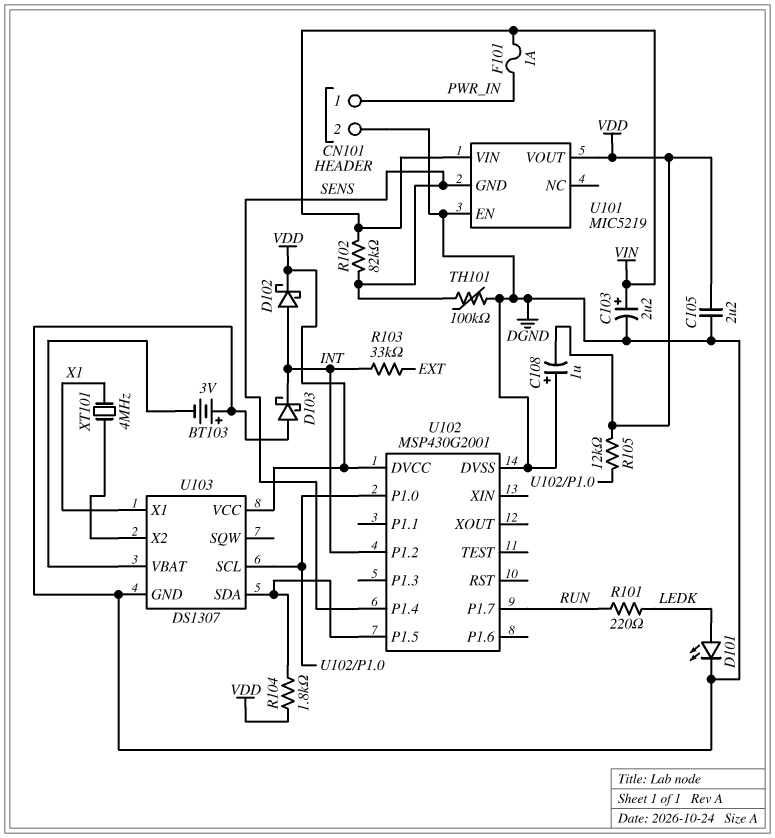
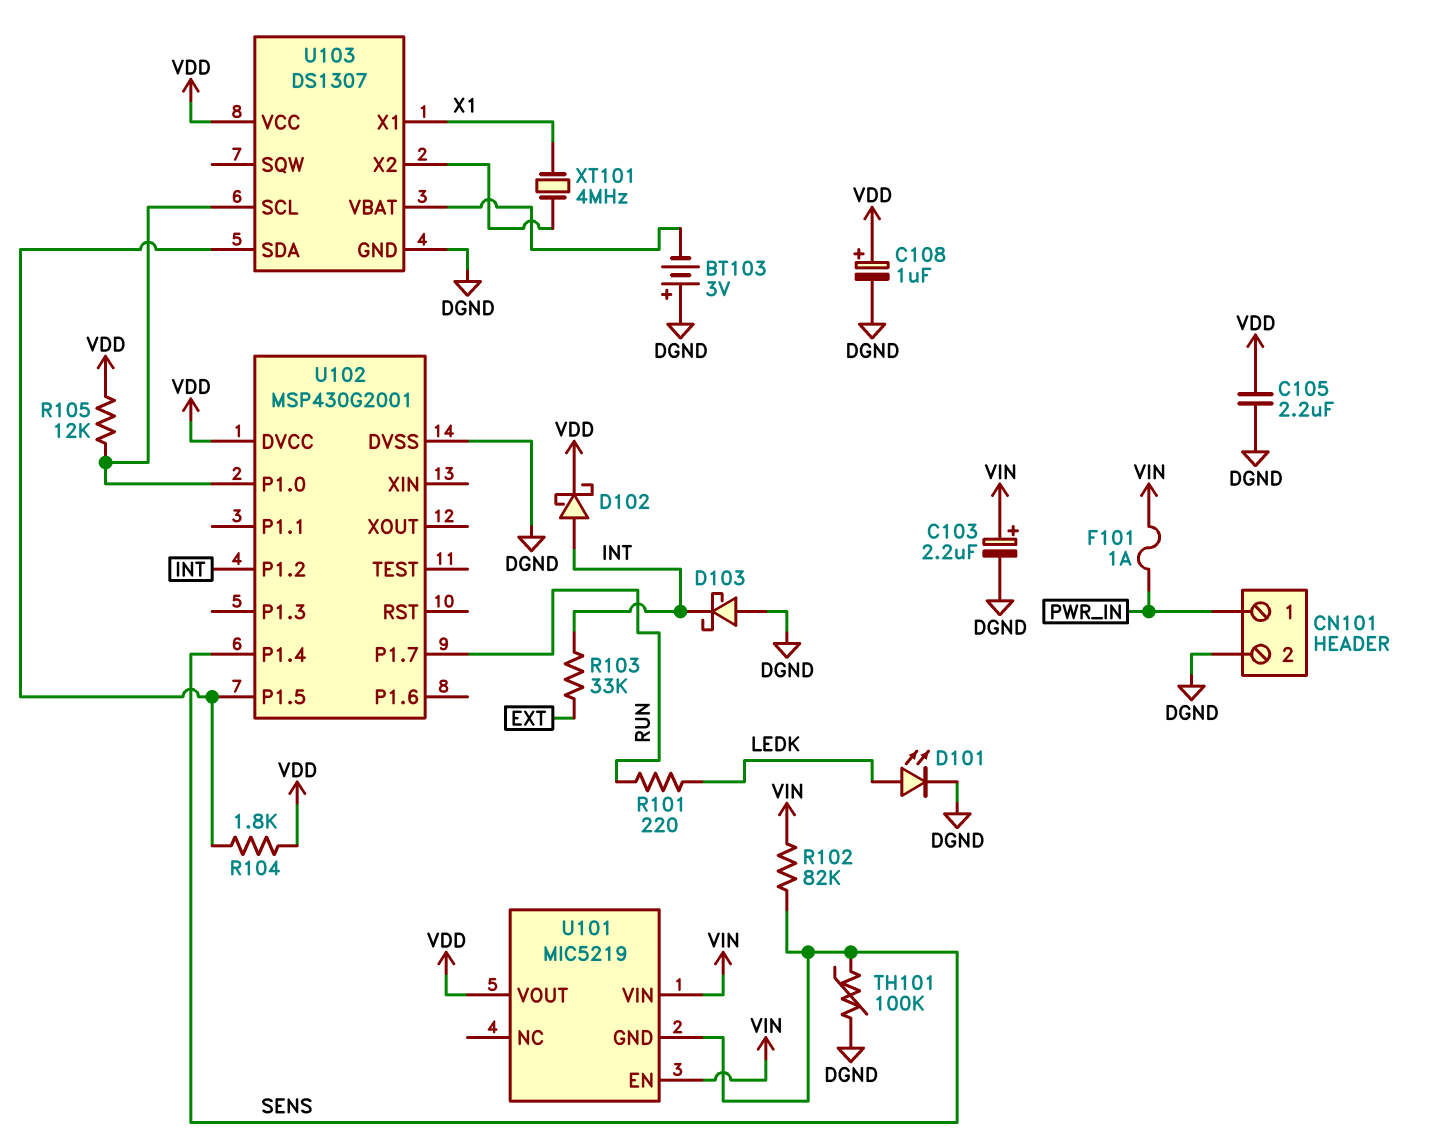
C108: 1uF (plus DGND, minus VDD) -> 1uF (plus VDD, minus DGND)
U101 pin EN: DGND -> VIN

